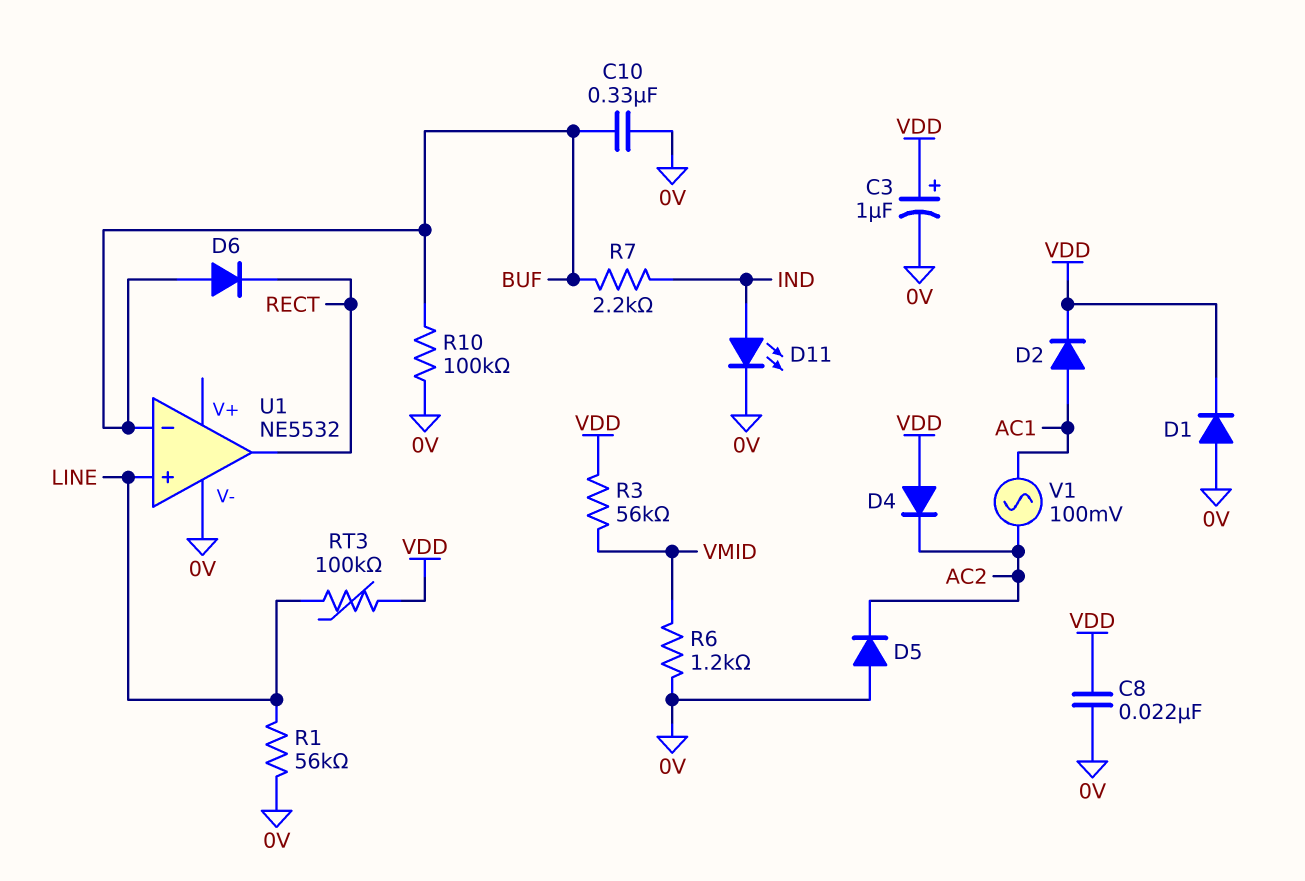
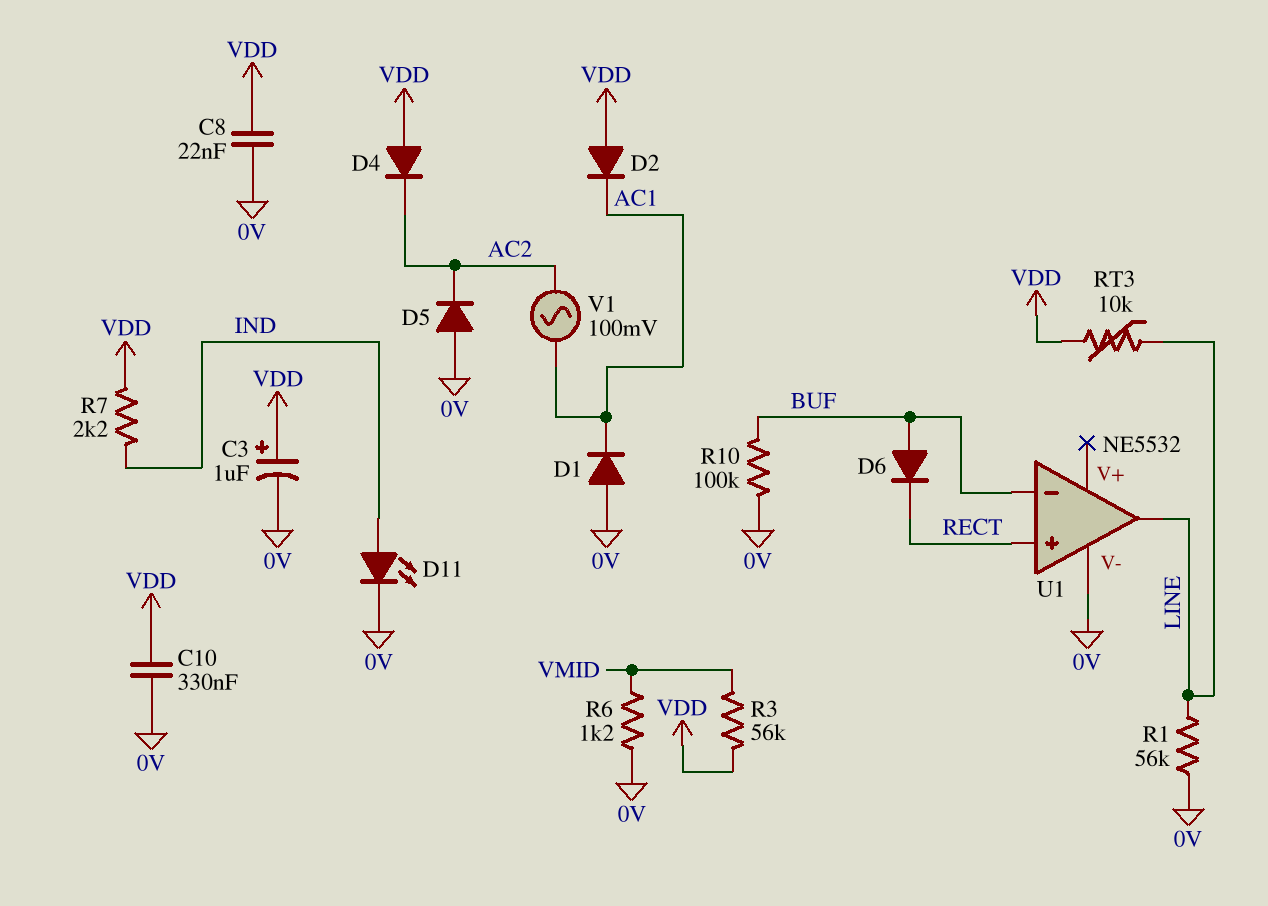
C10: 330nF (0V, BUF) -> 330nF (0V, VDD)
D1: diode (A 0V, K VDD) -> diode (A 0V, K AC1)
D2: diode (A AC1, K VDD) -> diode (A VDD, K AC1)
R7: 2.2k (BUF, IND) -> 2.2k (IND, VDD)
RT3: 100k (LINE, VDD) -> 10k (LINE, VDD)
U1 pin in+: LINE -> RECT
U1 pin out: RECT -> LINE

